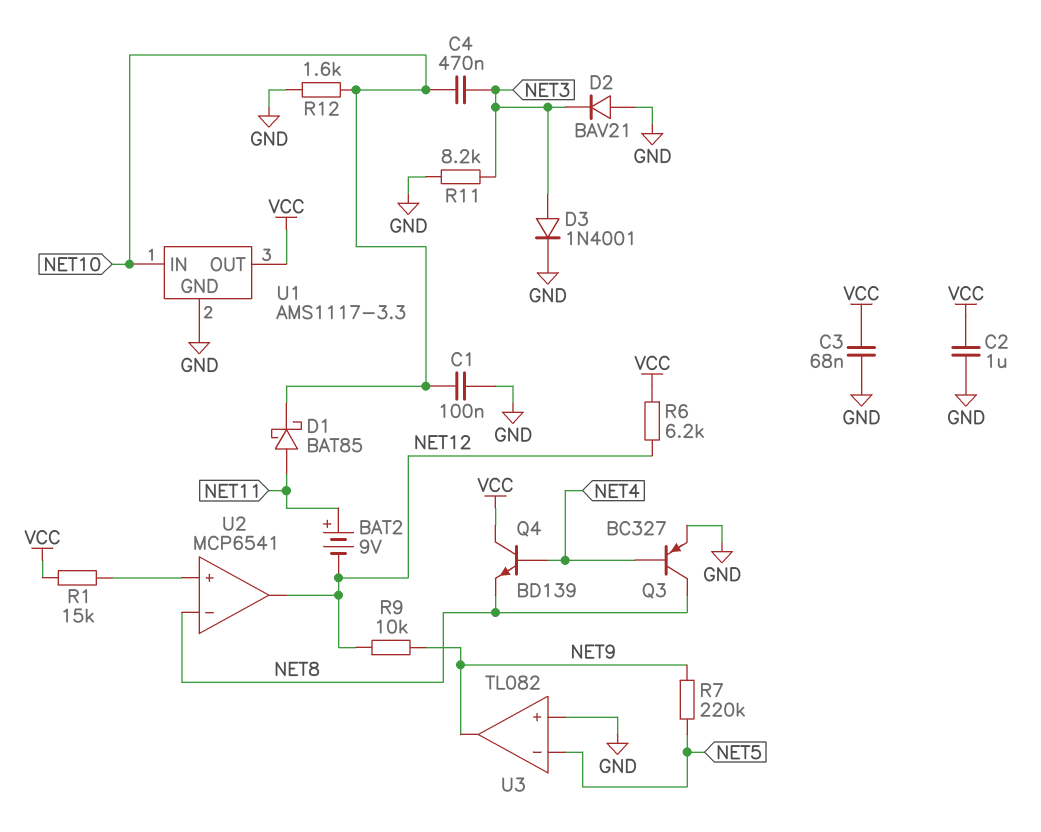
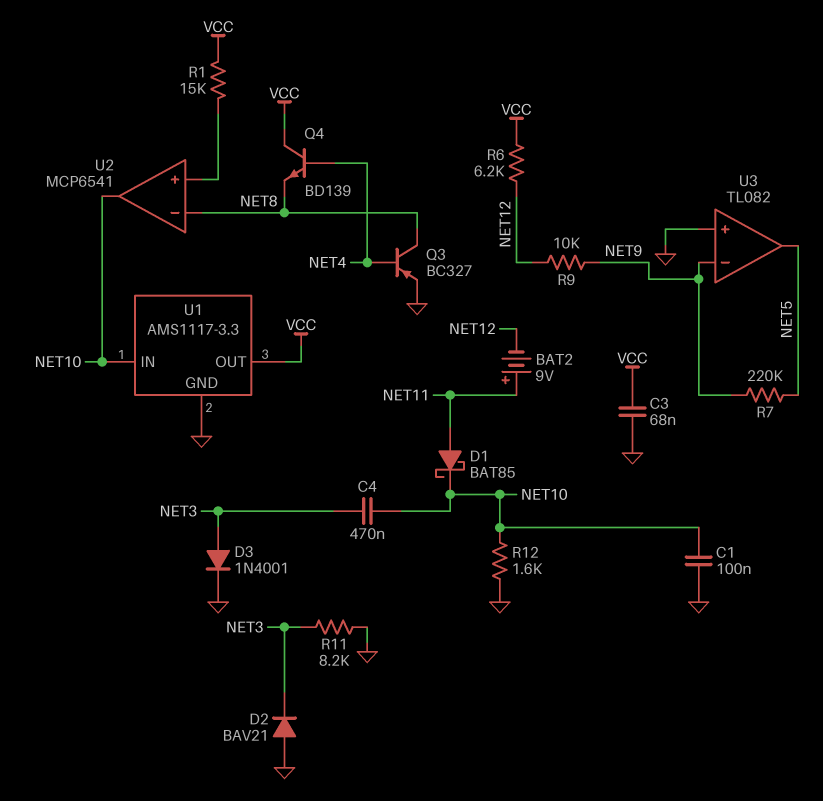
C2: 1uF (GND, VCC) -> none
U2 pin out: NET12 -> NET10
U3 pin in-: NET5 -> NET9
U3 pin out: NET9 -> NET5

